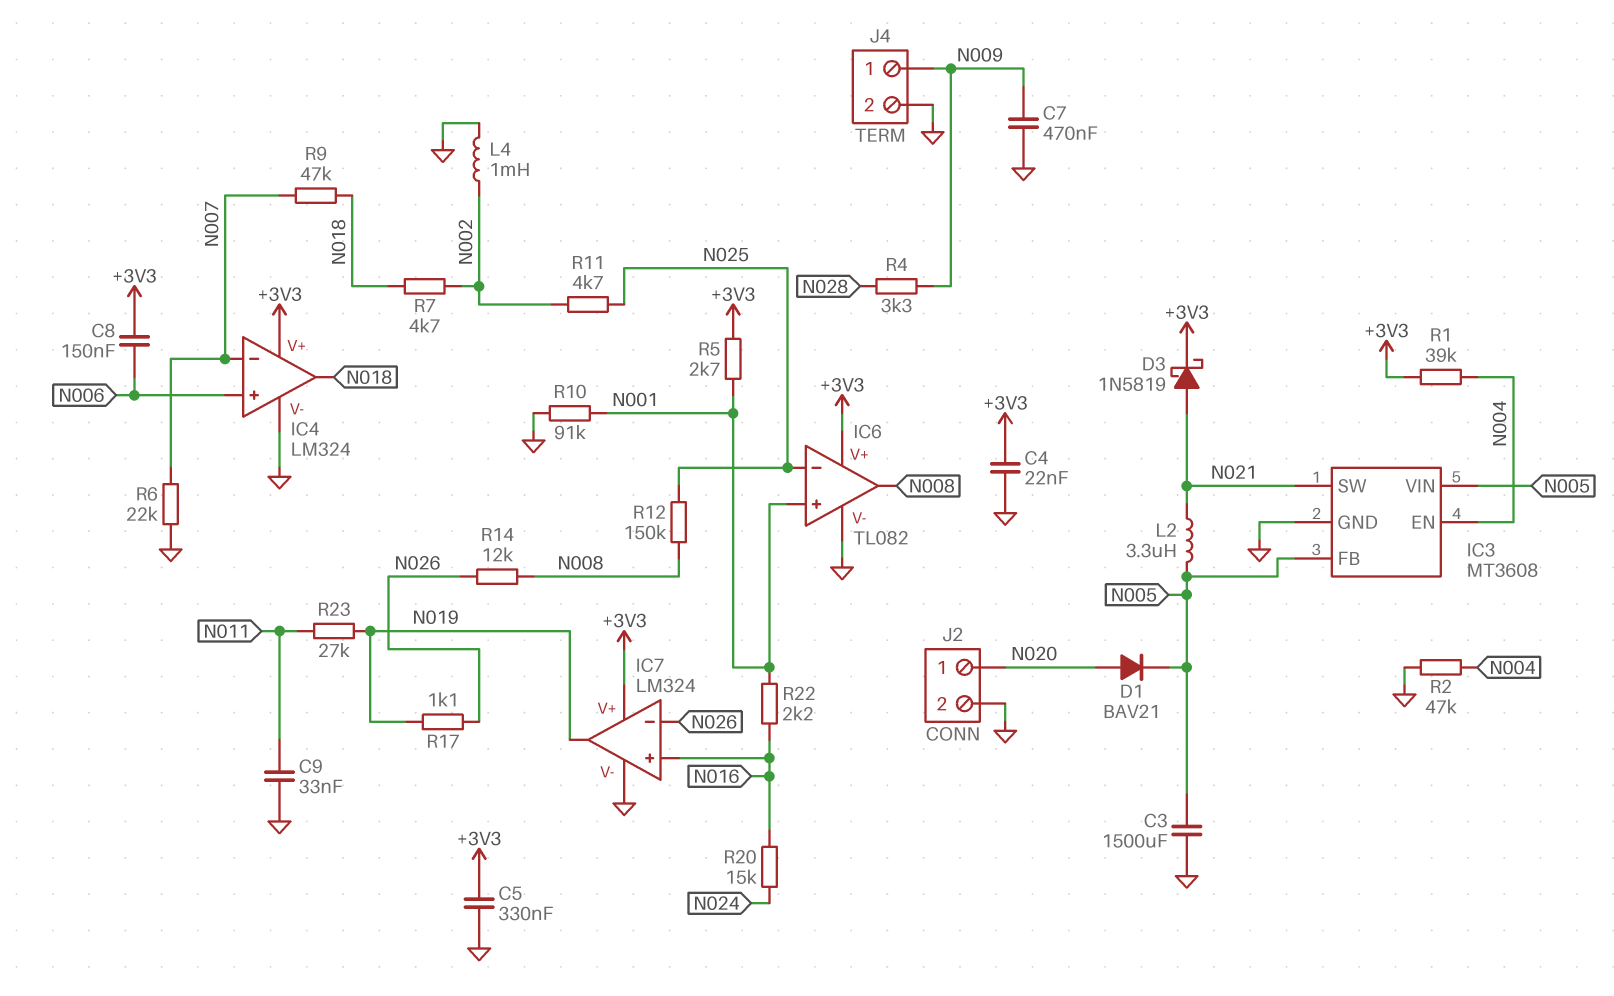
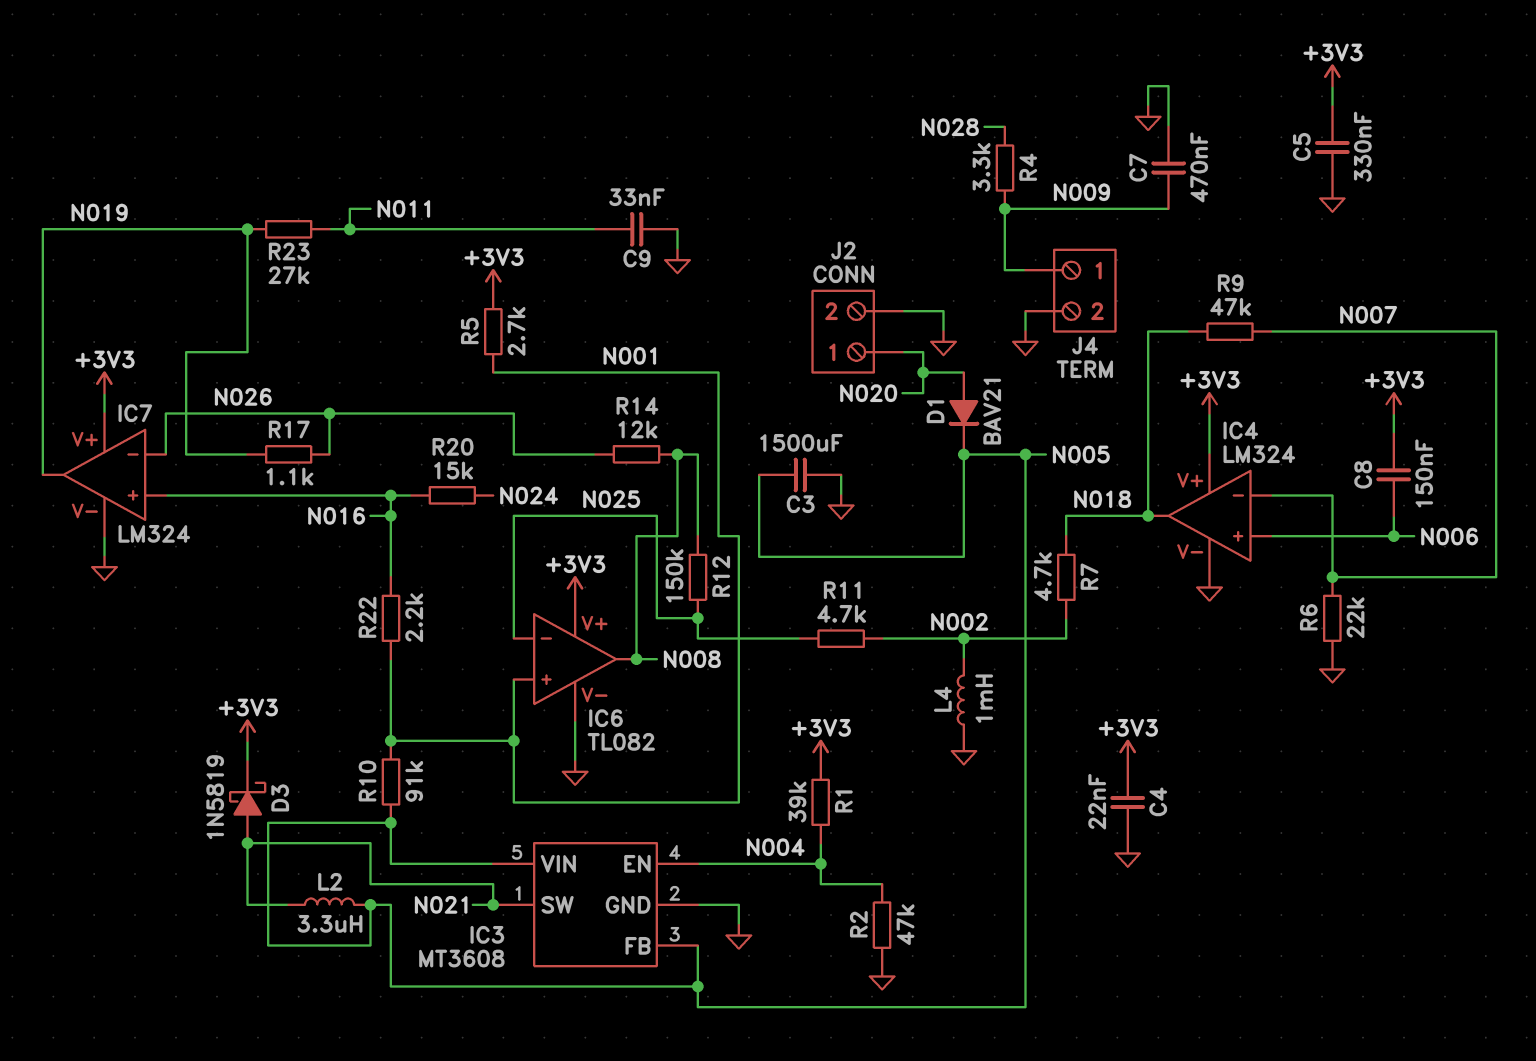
R10: 91k (GND, N001) -> 91k (N001, N005)

